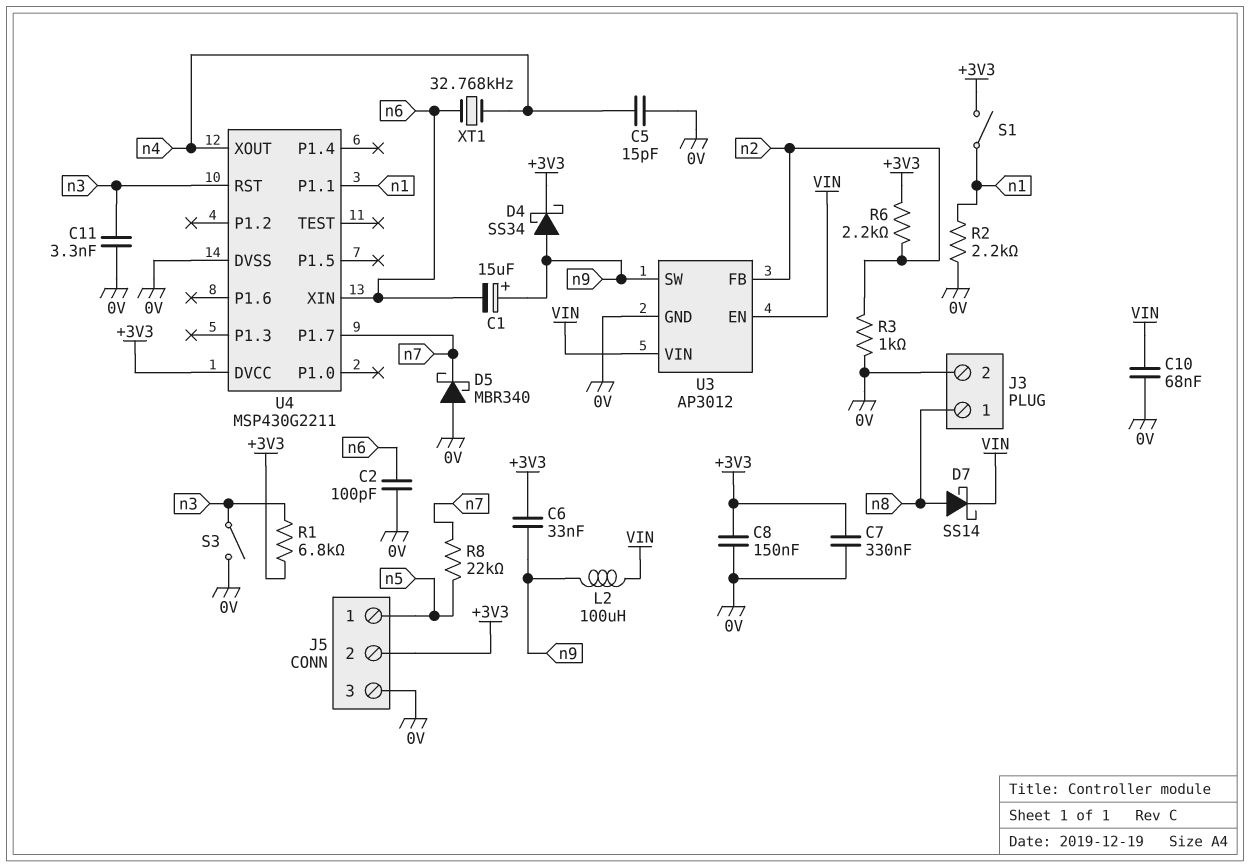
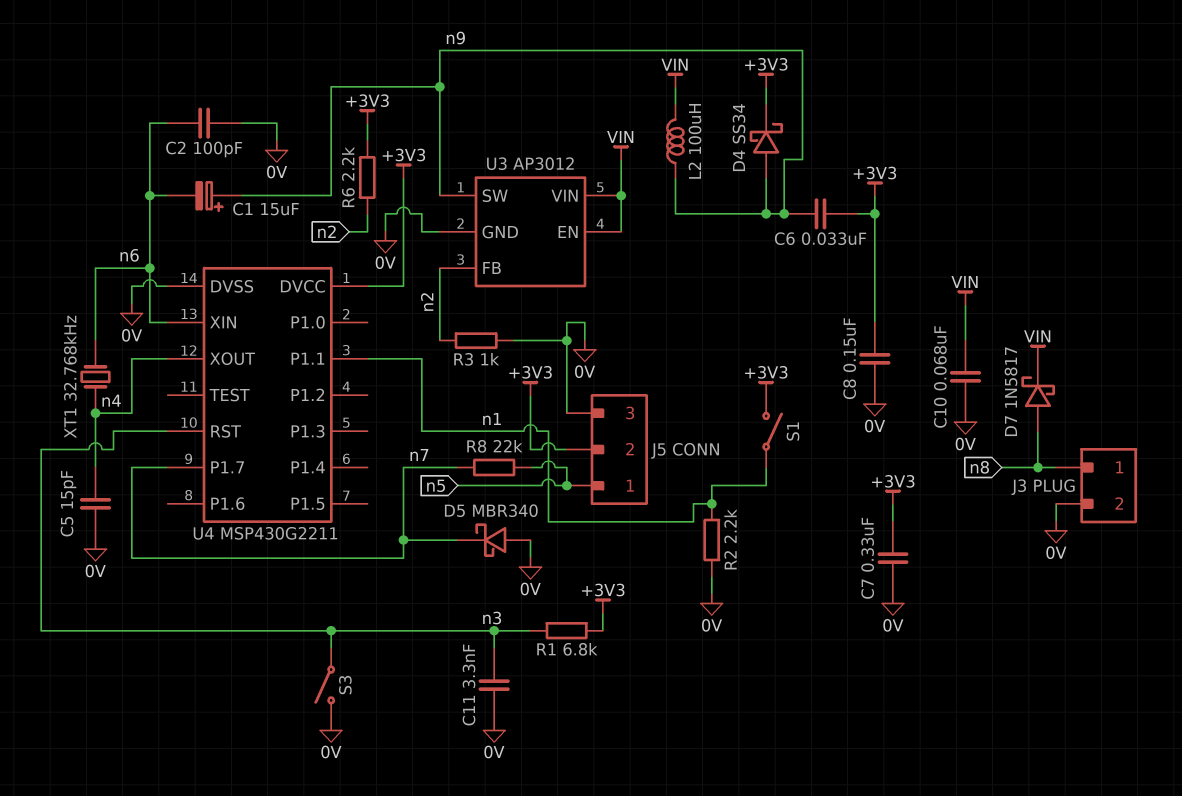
D7: schottky SS14 (A n8, K VIN) -> schottky 1N5817 (A n8, K VIN)

